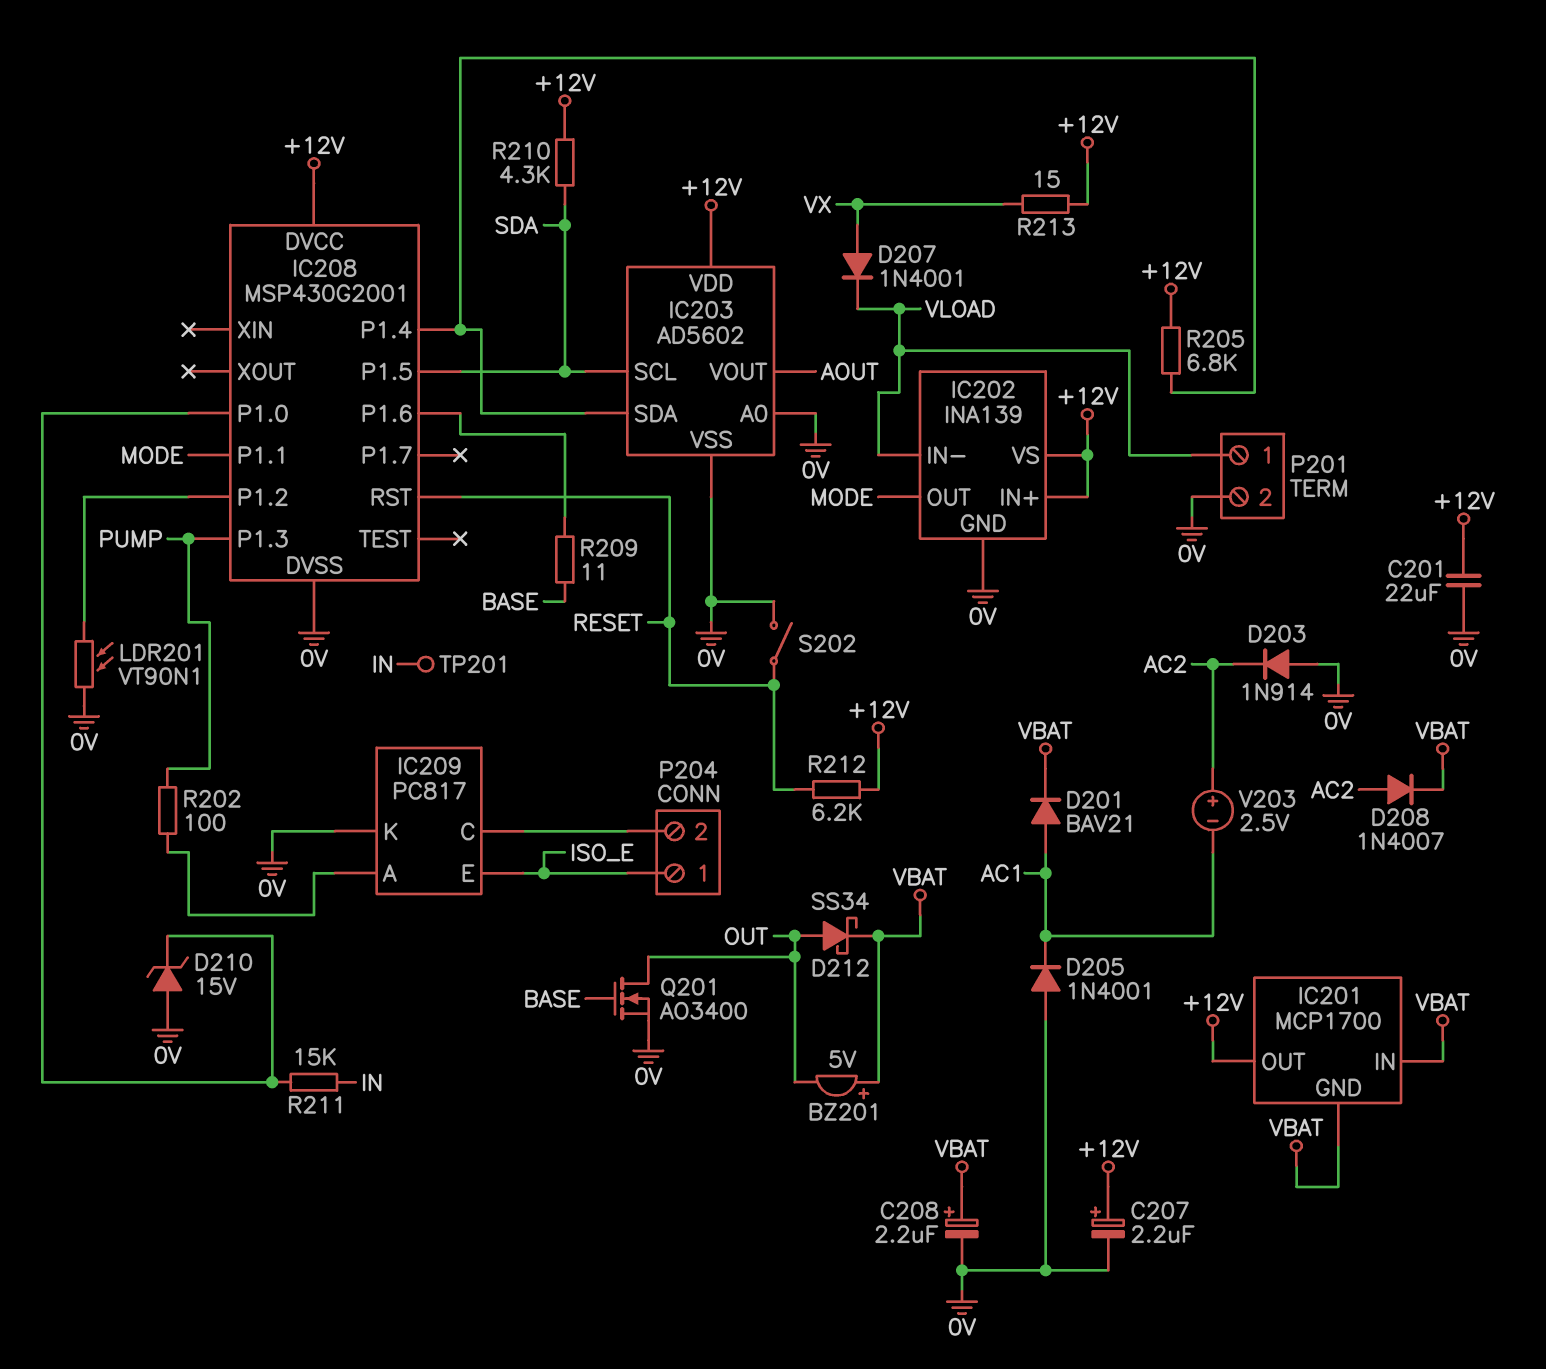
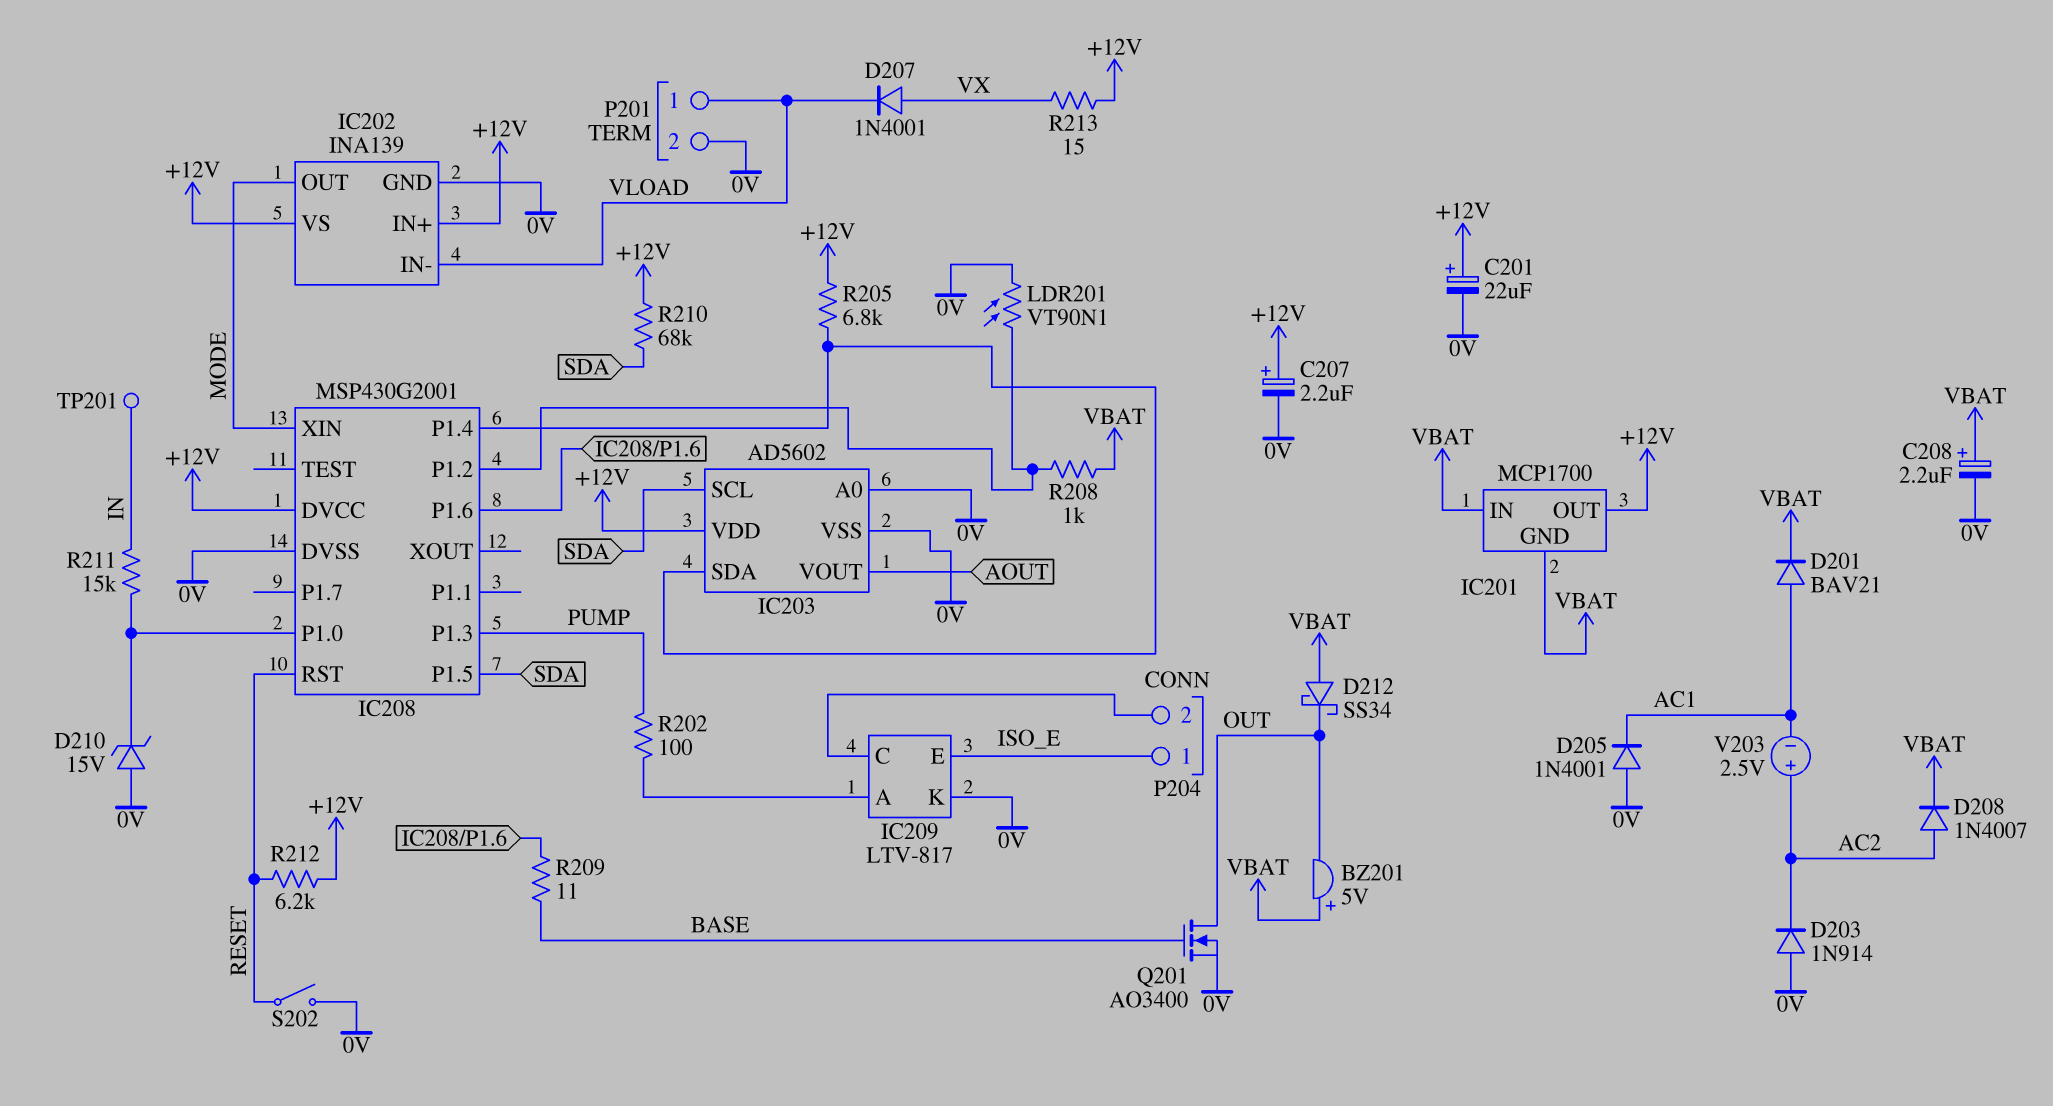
C201: 22uF (+12V, 0V) -> 22uF (plus +12V, minus 0V)
D212: schottky SS34 (A OUT, K VBAT) -> schottky SS34 (A VBAT, K OUT)
IC208 pin P1.1: MODE -> none
IC208 pin XIN: none -> MODE
IC209: PC817 -> LTV-817
R208: none -> 1k (IC208/P1.2, VBAT)
R210: 4.3k (+12V, SDA) -> 68k (+12V, SDA)

